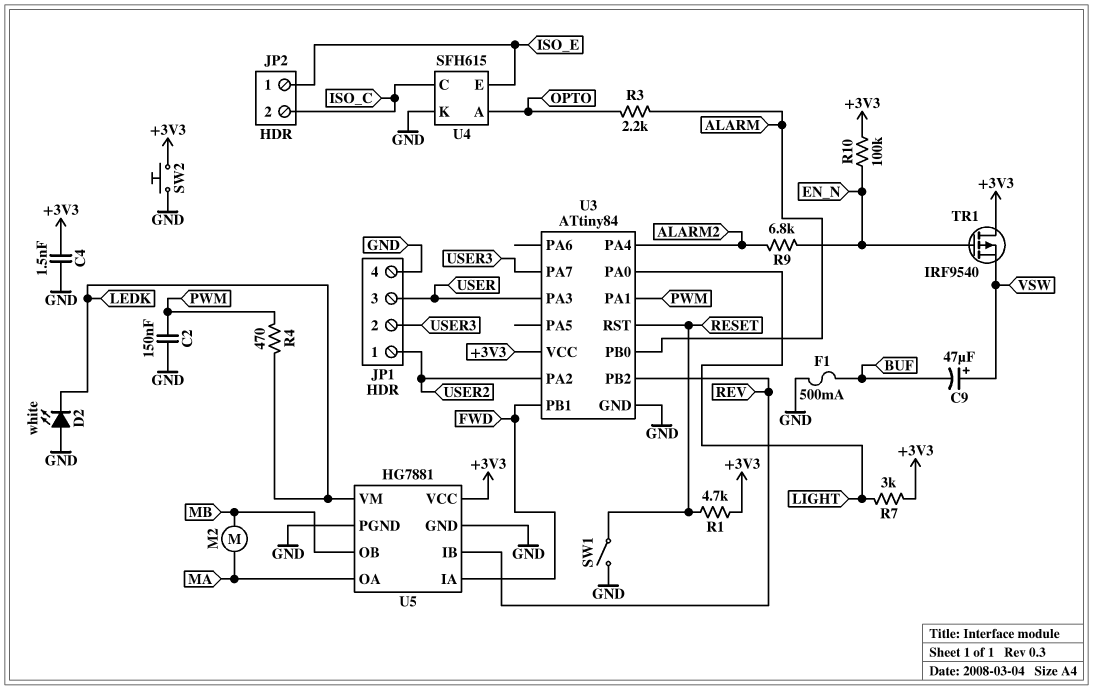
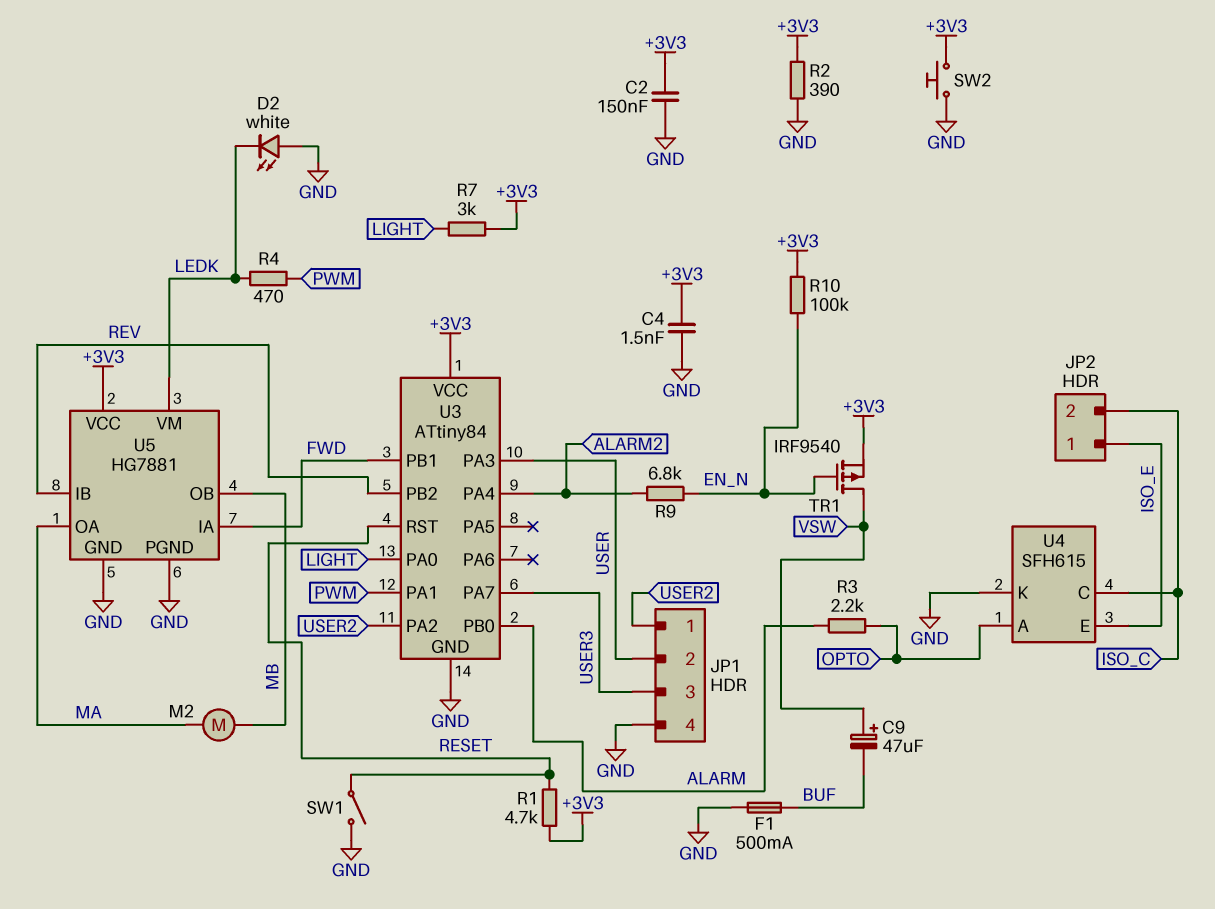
C2: 150nF (GND, PWM) -> 150nF (+3V3, GND)
JP1 pin 2: USER3 -> USER
JP1 pin 3: USER -> USER3
R2: none -> 390 (+3V3, GND)
TR1: PMOS IRF9540 (G EN_N, D +3V3, S VSW) -> PMOS IRF9540 (G EN_N, D VSW, S +3V3)

